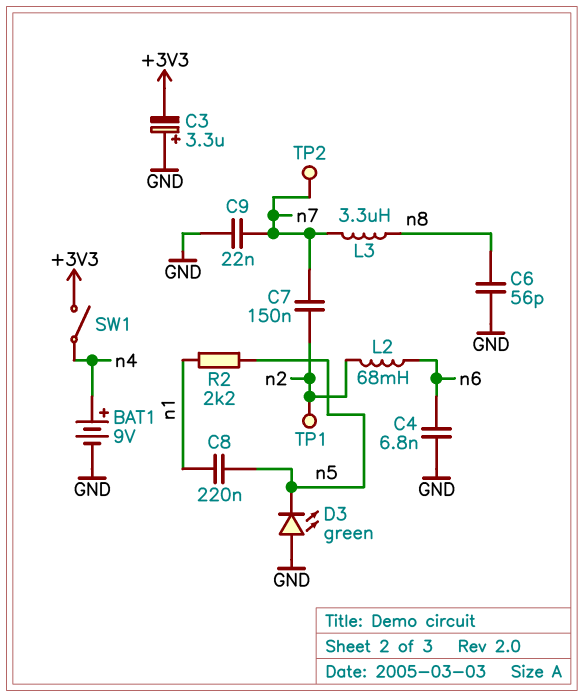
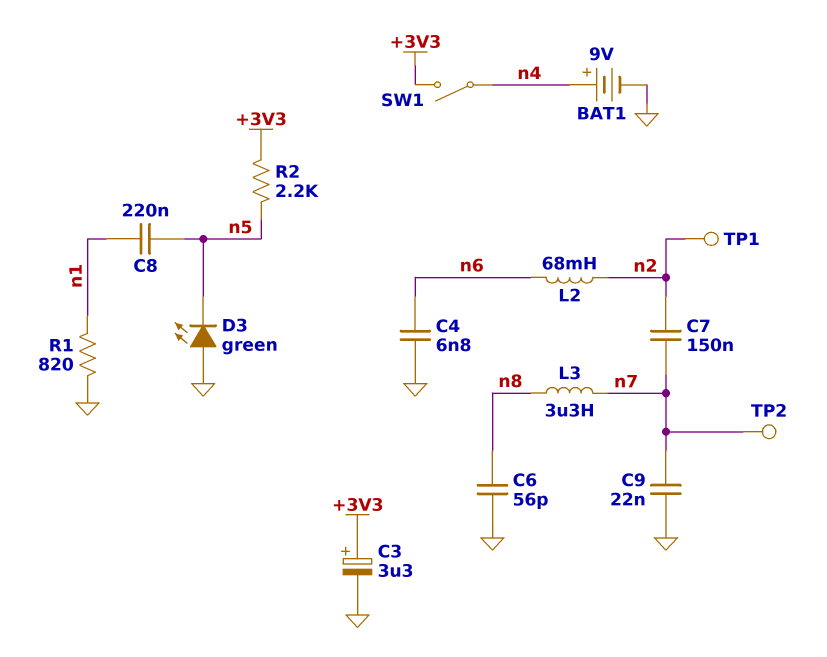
C3: 3.3uF (plus GND, minus +3V3) -> 3.3uF (plus +3V3, minus GND)
R1: none -> 820 (GND, n1)
R2: 2.2k (n1, n5) -> 2.2k (+3V3, n5)

